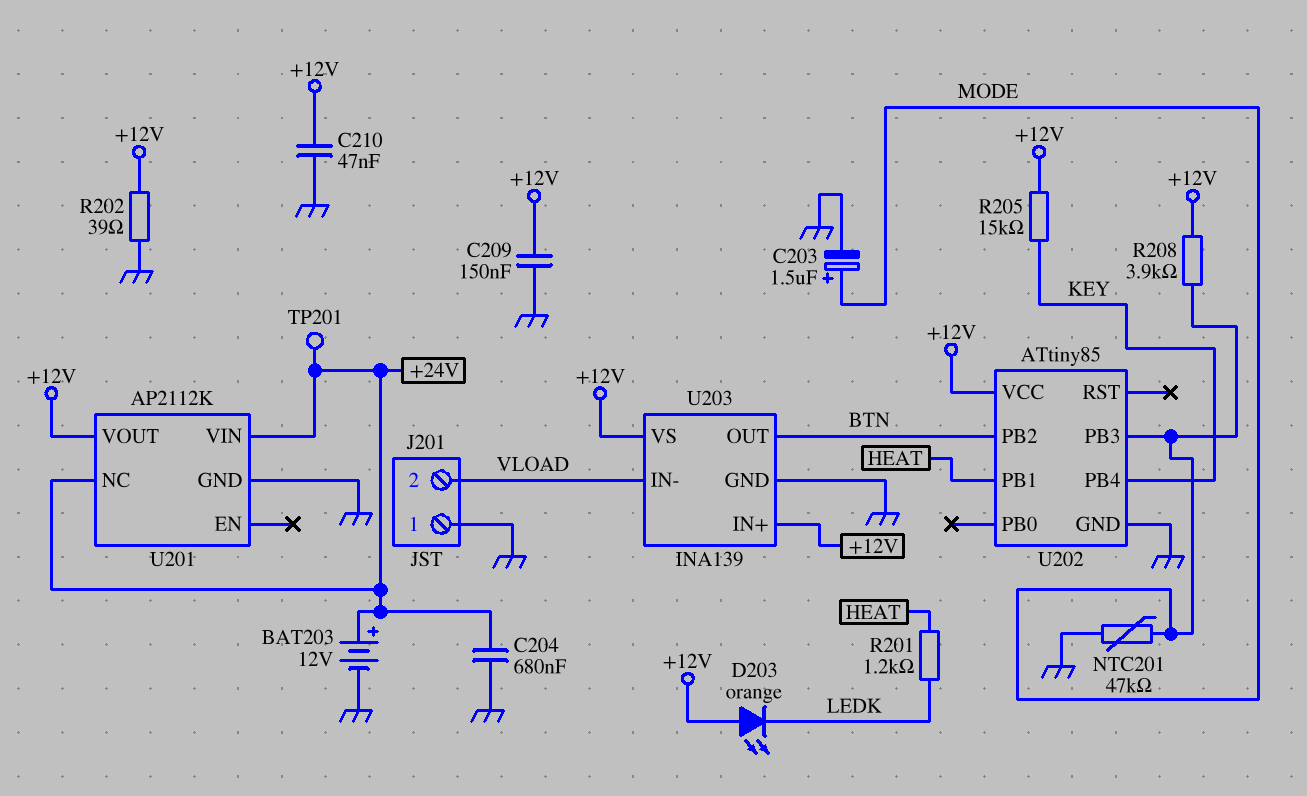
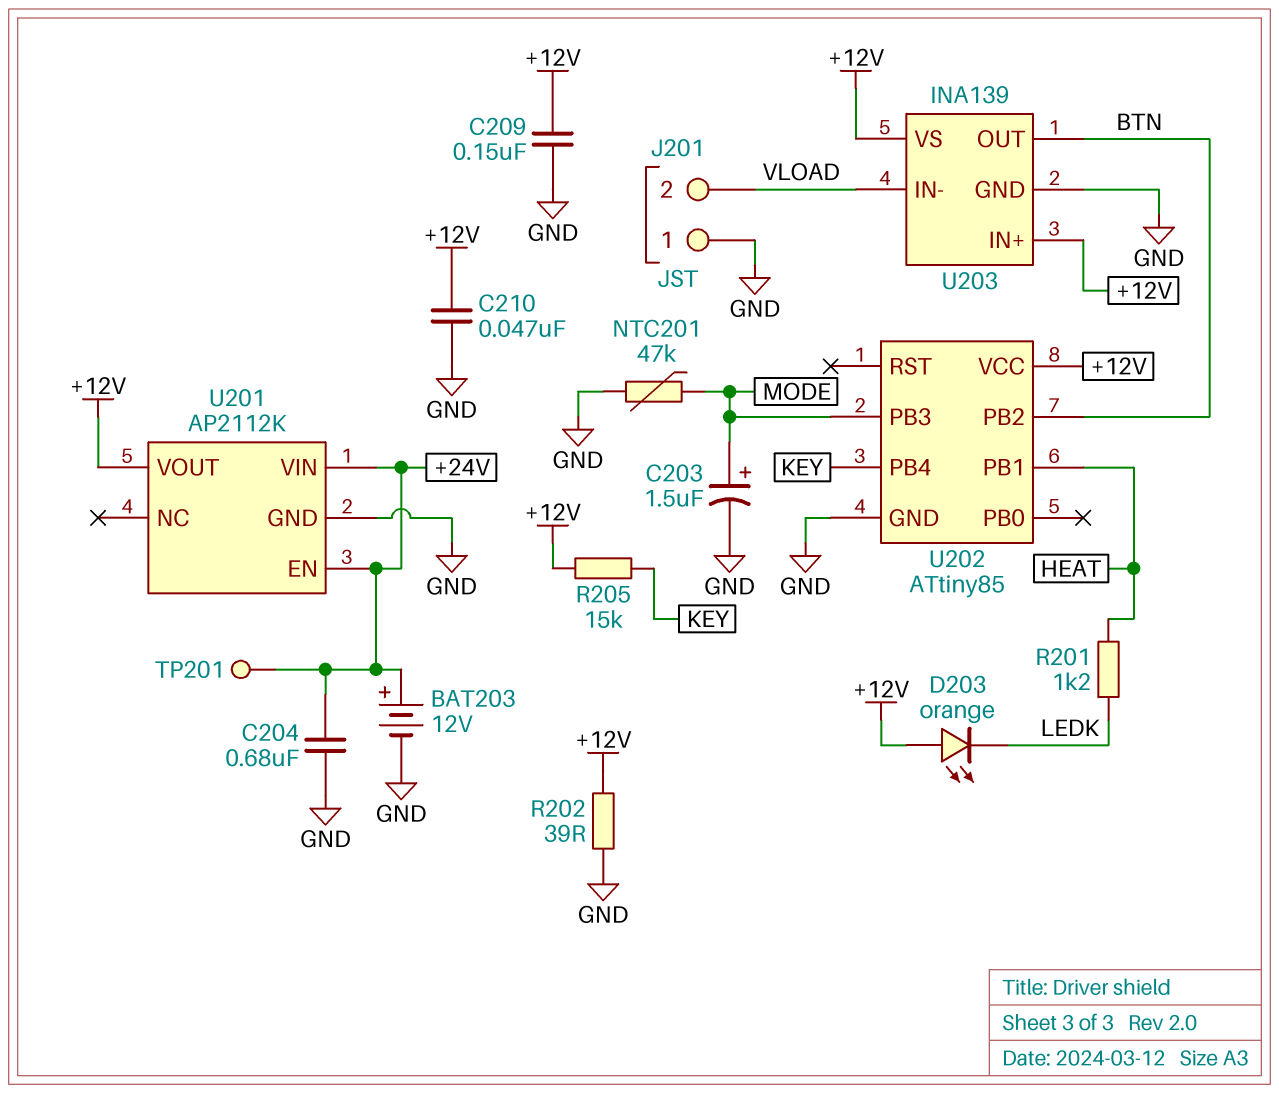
R208: 3.9k (+12V, MODE) -> none
U201 pin EN: none -> +24V
U201 pin NC: +24V -> none

